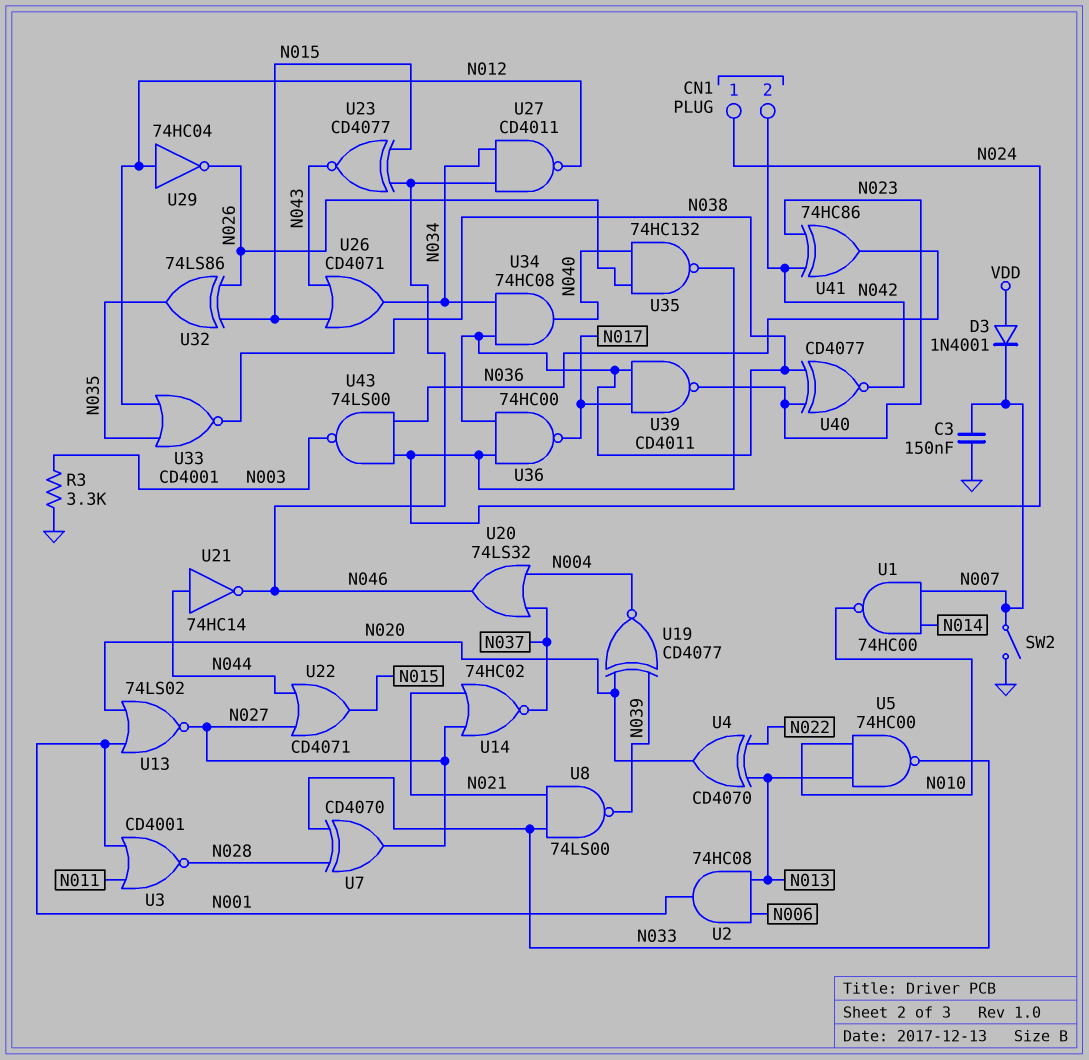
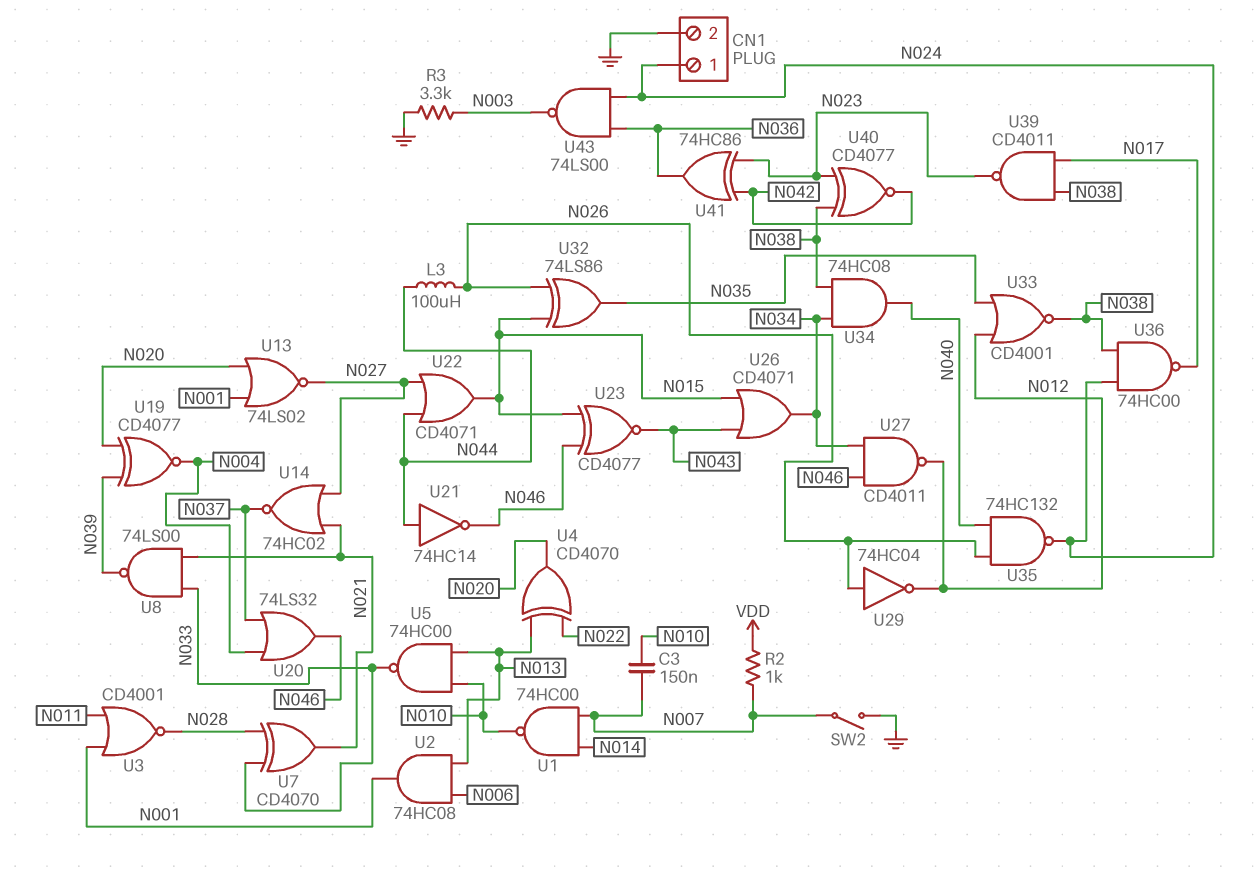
C3: 150nF (GND, N007) -> 150nF (N007, N010)
CN1 pin 2: N042 -> GND
D3: diode 1N4001 (A VDD, K N007) -> none
L3: none -> 100uH (N026, N044)
R2: none -> 1k (N007, VDD)
U7: XOR CD4070 (in N028, in N033, out N027) -> XOR CD4070 (in N028, in N033, out N021)
U29: NOT 74HC04 (in N012, out N026) -> NOT 74HC04 (in N026, out N012)

